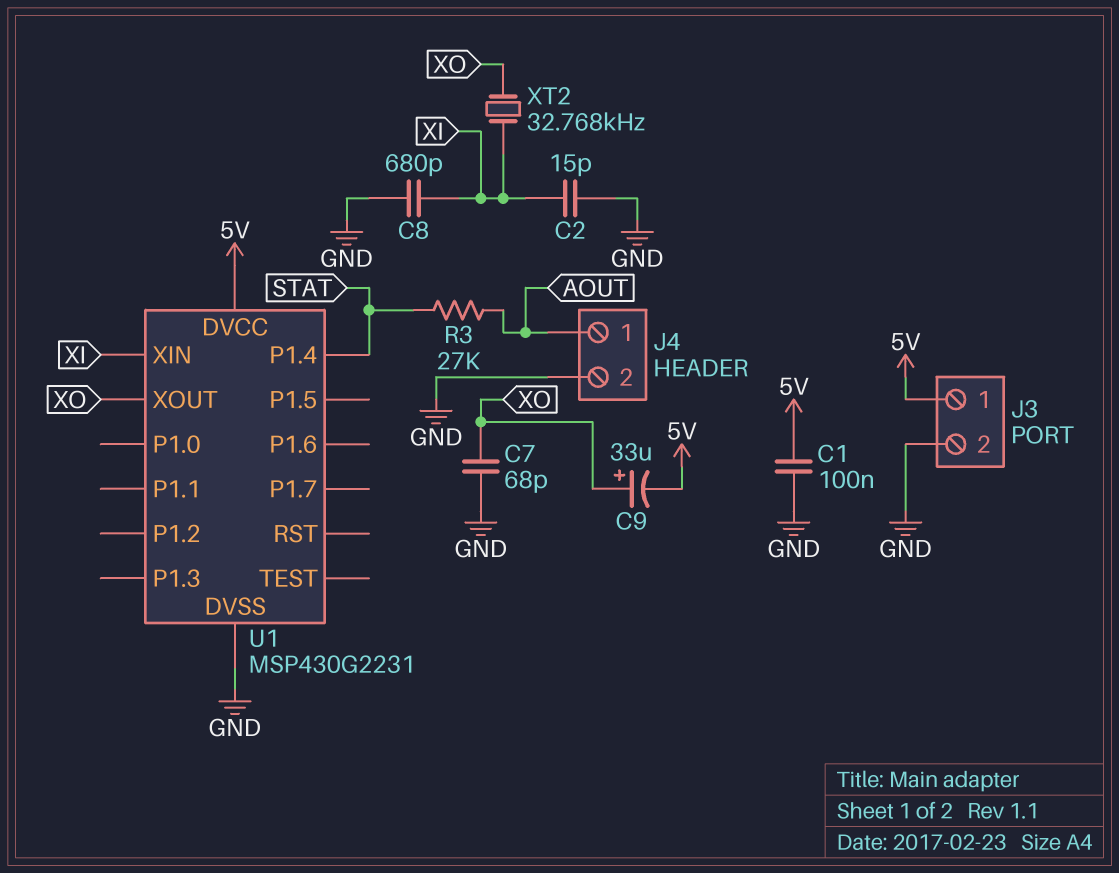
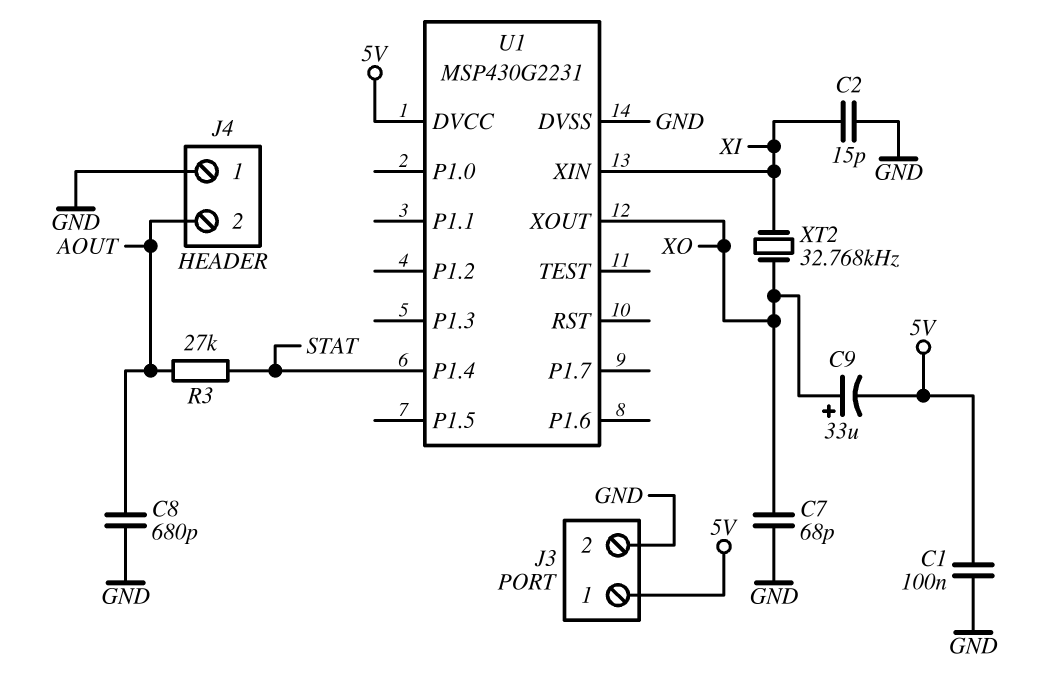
C8: 680pF (GND, XI) -> 680pF (AOUT, GND)
J4 pin 1: AOUT -> GND
J4 pin 2: GND -> AOUT

